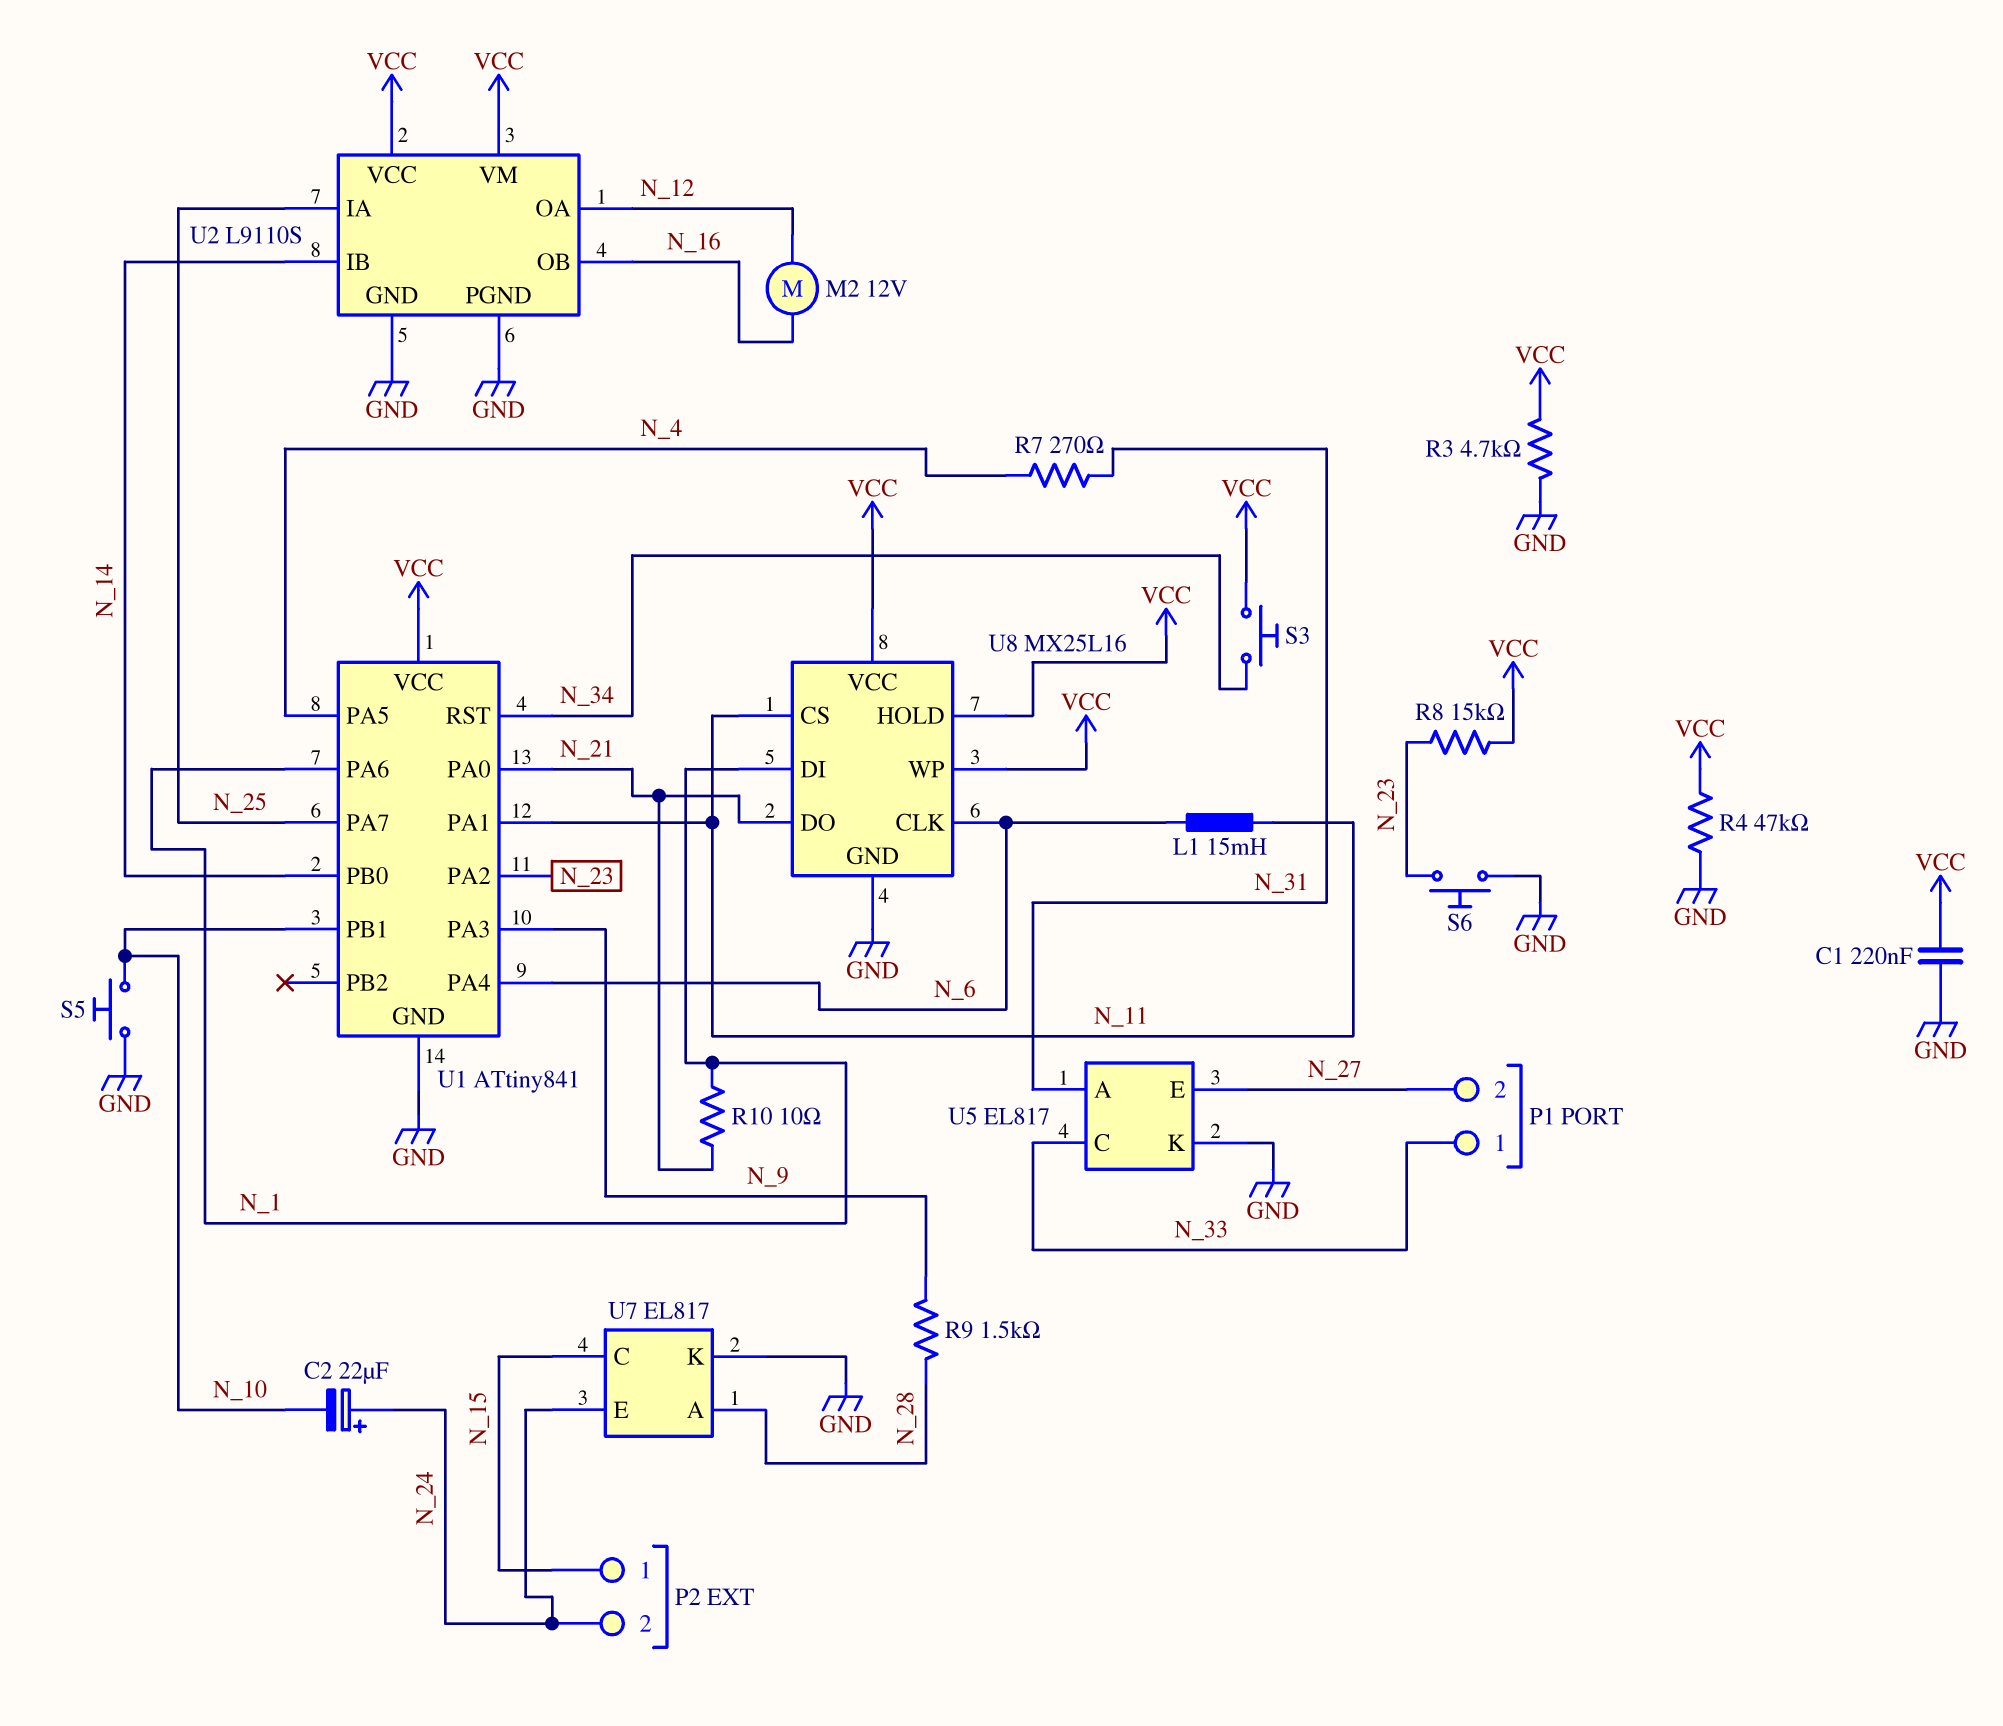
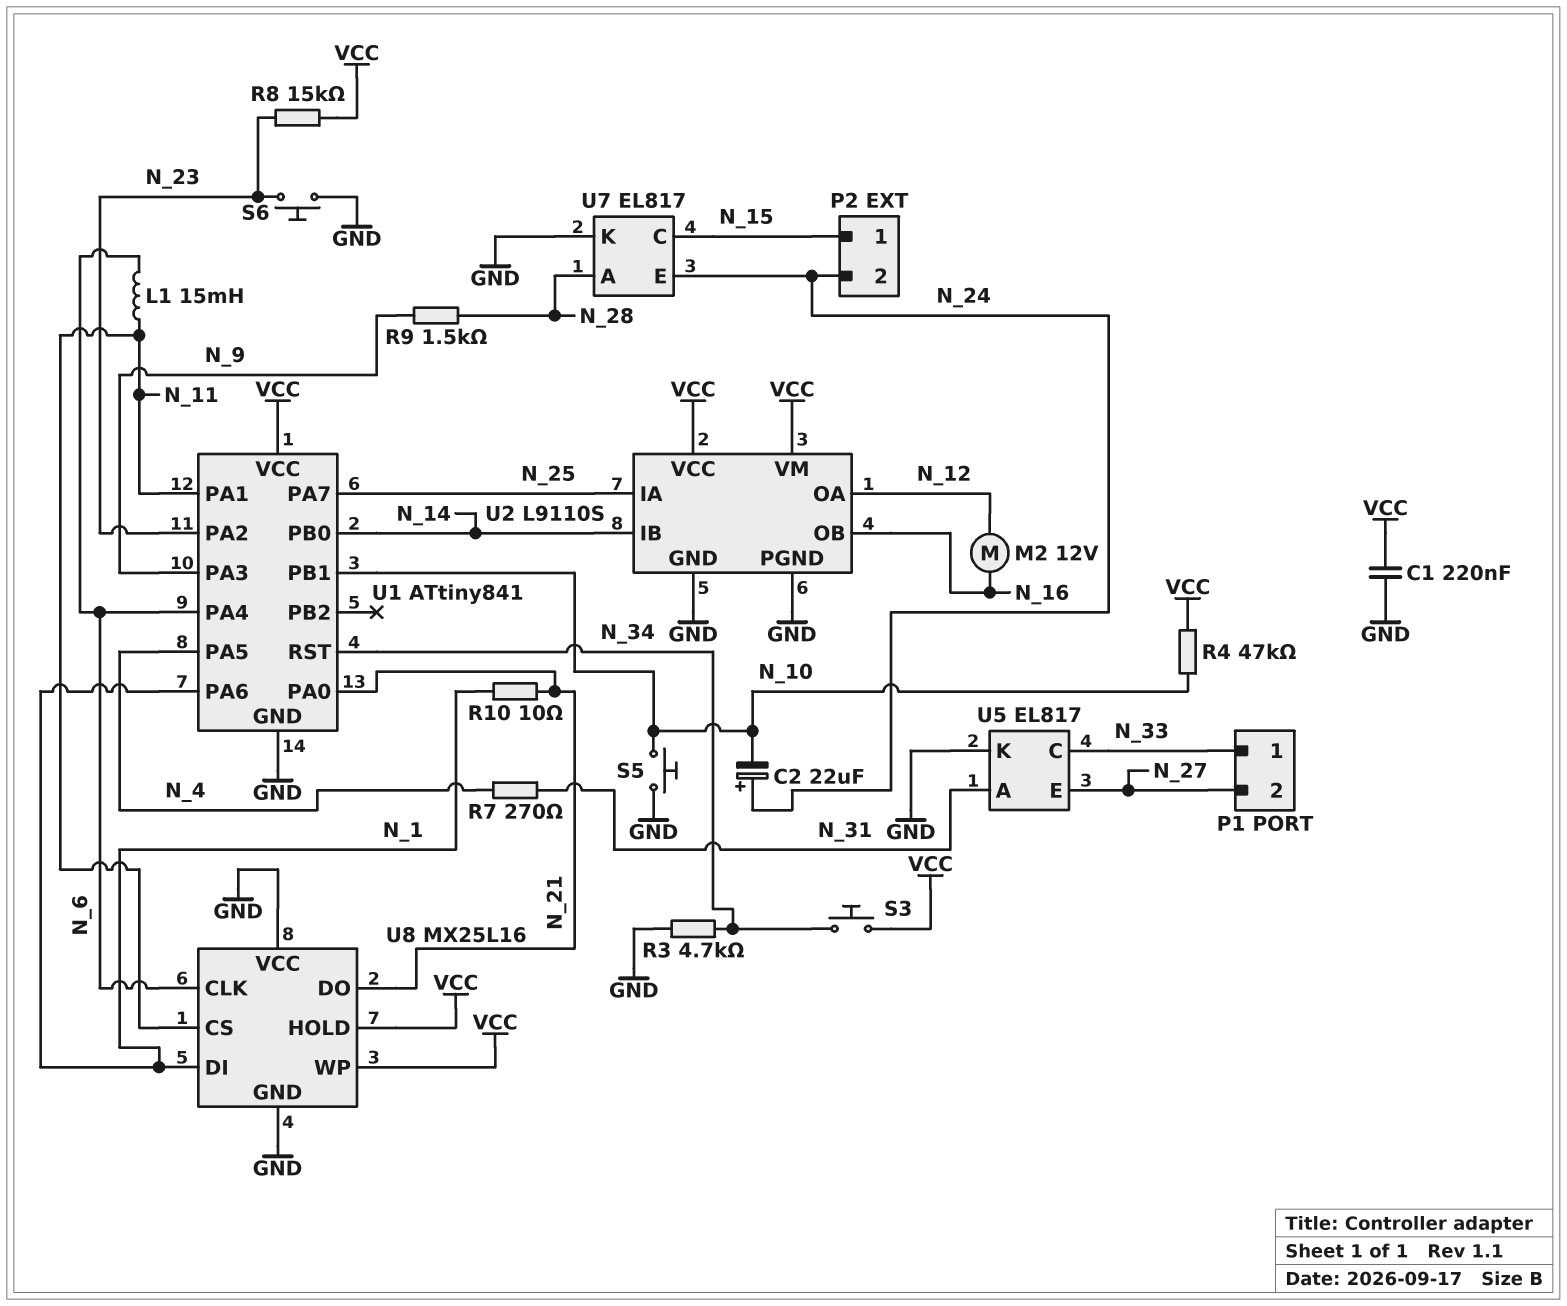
R3: 4.7k (GND, VCC) -> 4.7k (GND, N_34)
R4: 47k (GND, VCC) -> 47k (N_10, VCC)
U8 pin VCC: VCC -> GND

